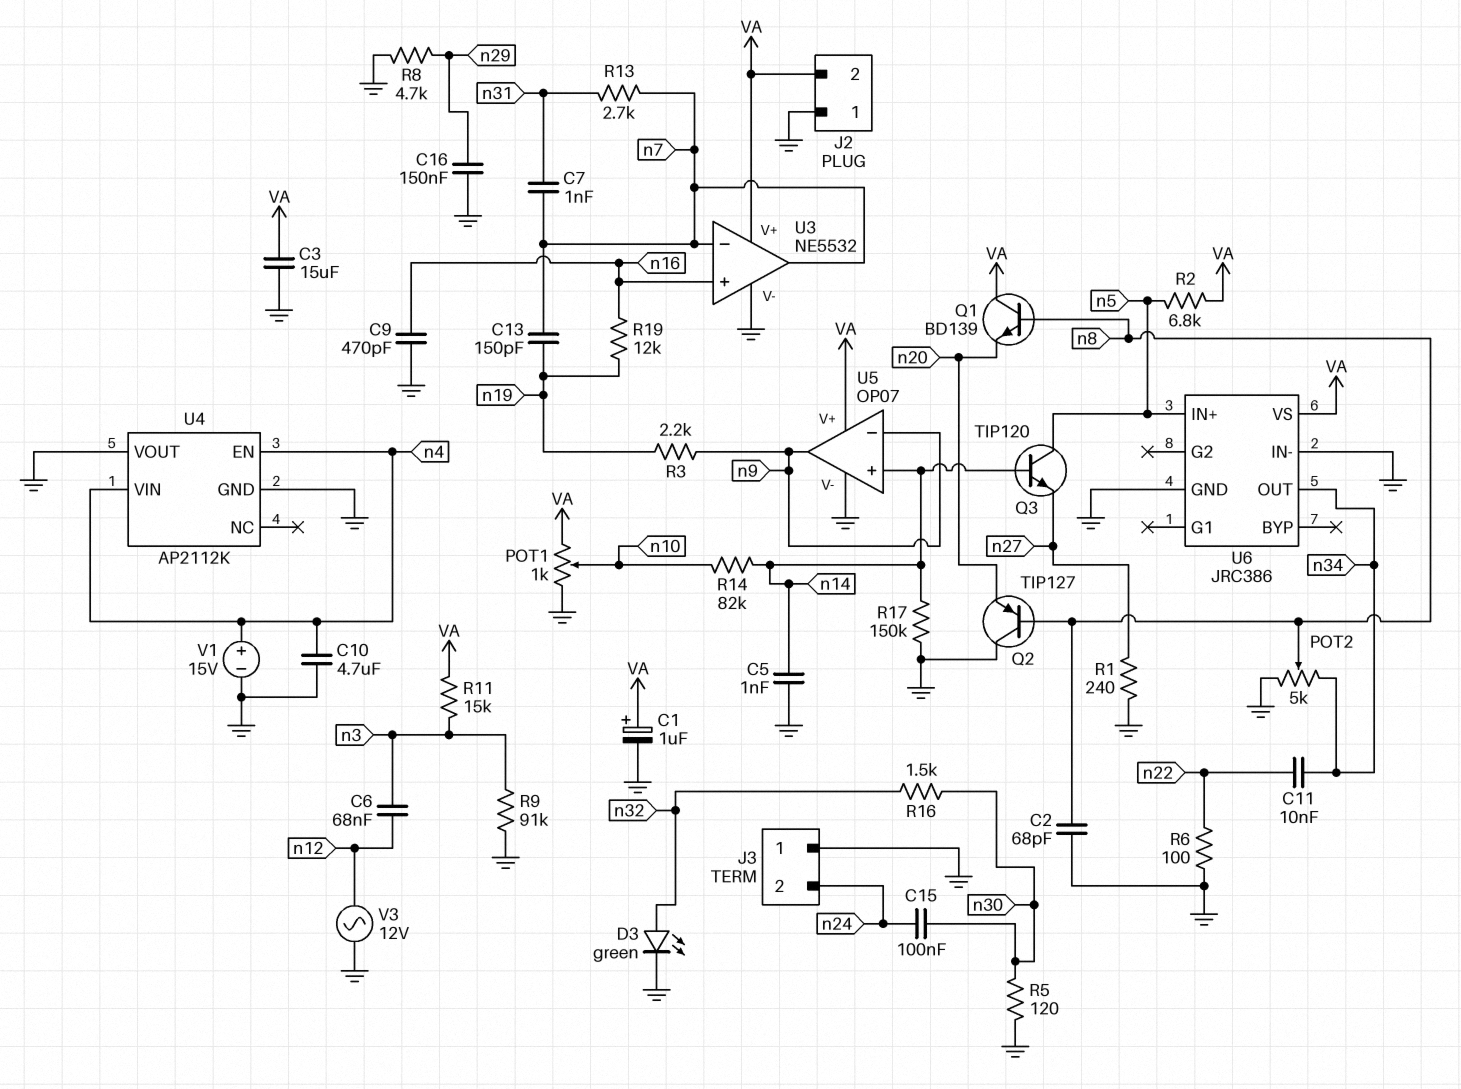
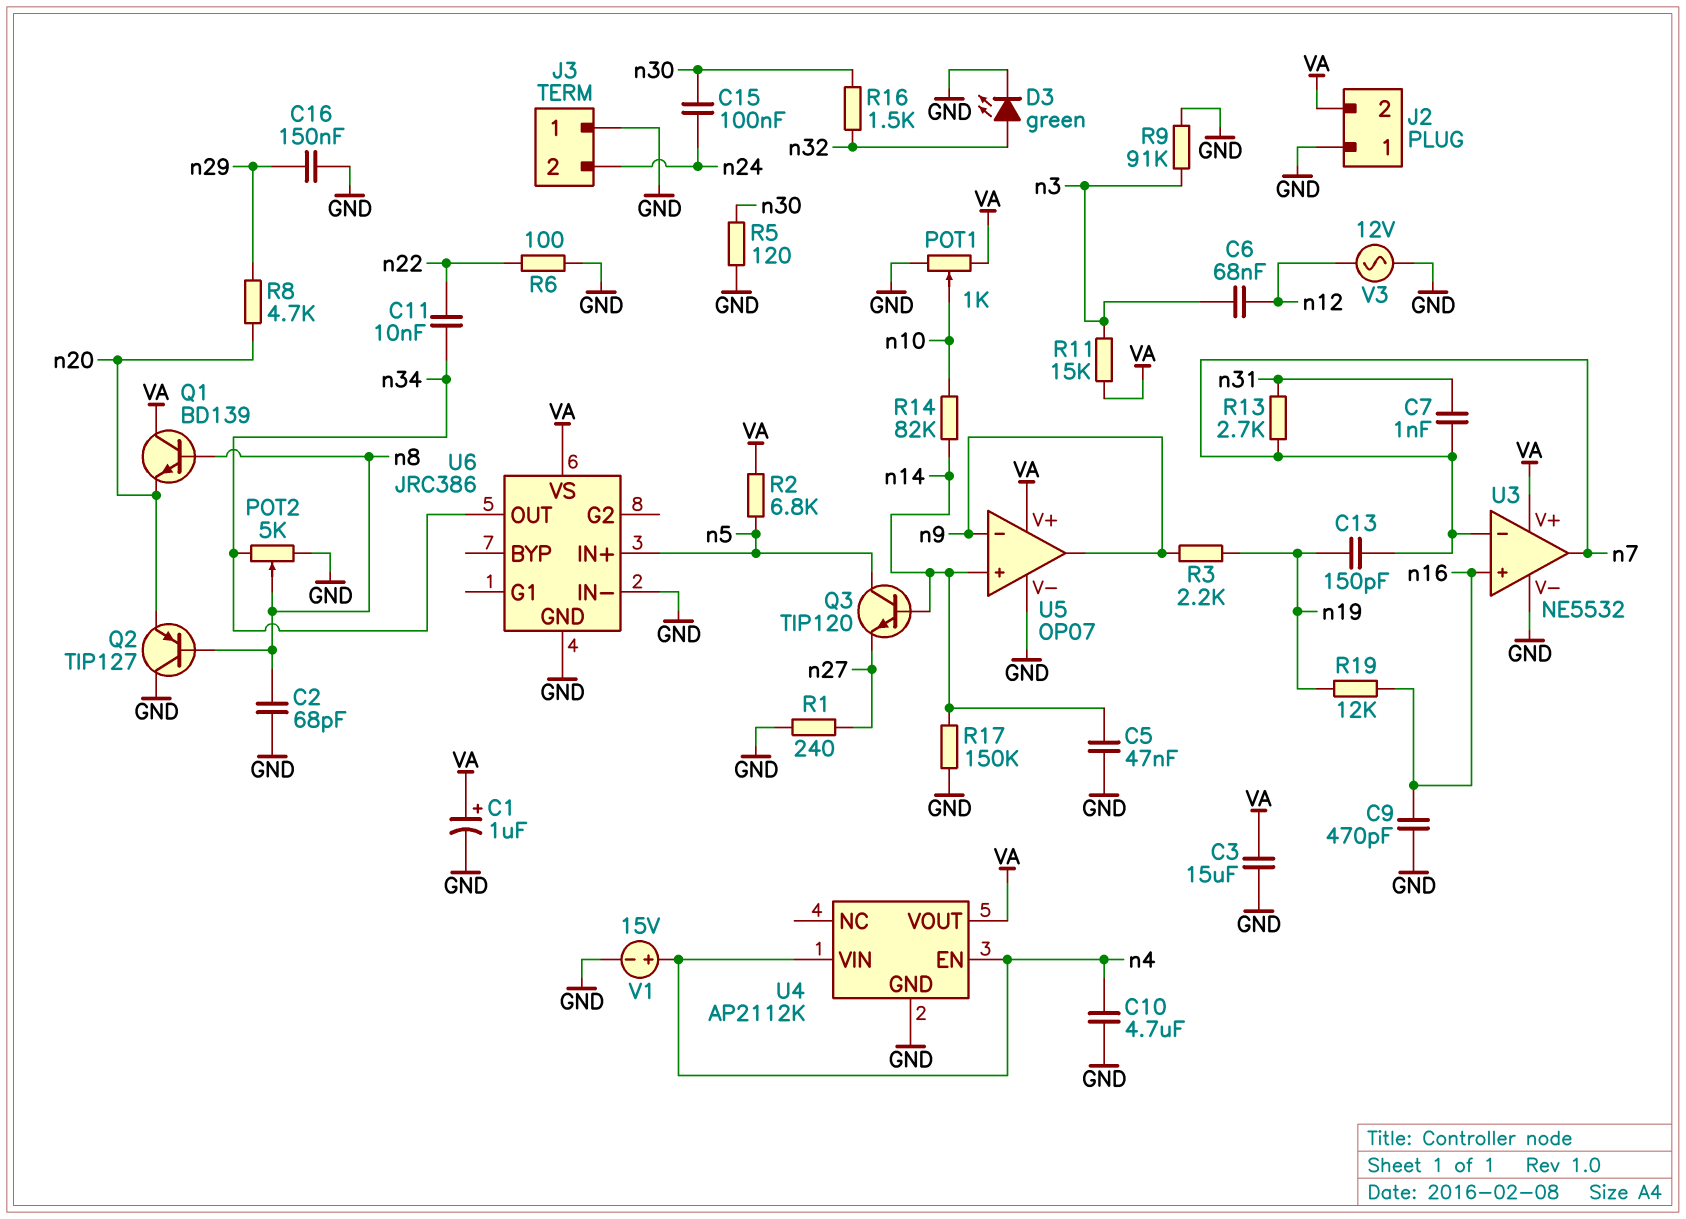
C5: 1nF (GND, n14) -> 47nF (GND, n14)
R8: 4.7k (GND, n29) -> 4.7k (n20, n29)
U4 pin VOUT: GND -> VA

